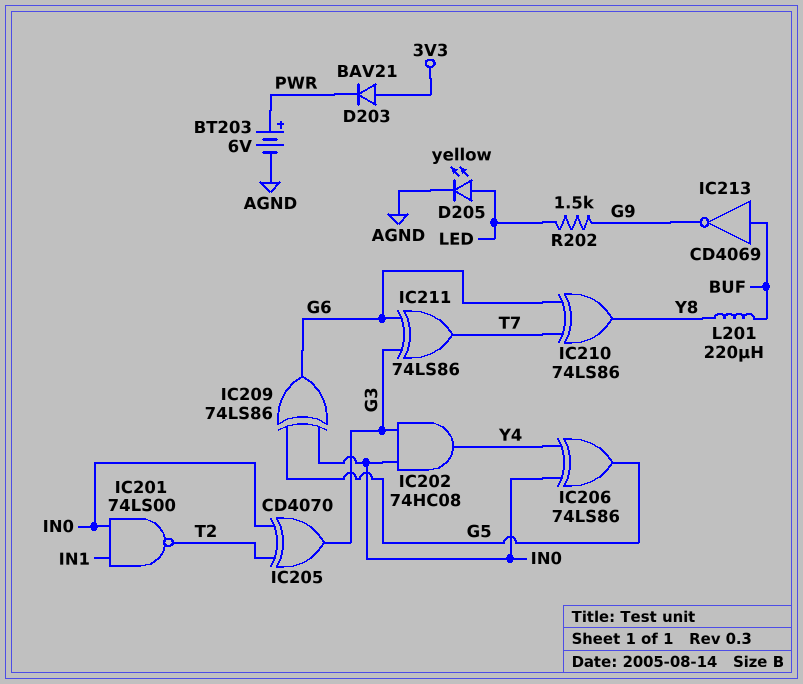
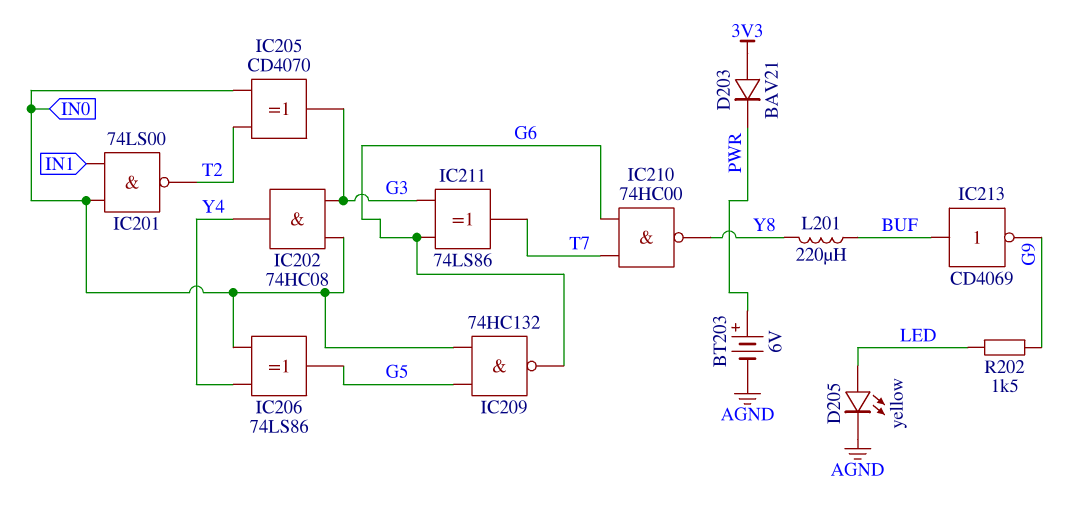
IC209: XOR 74LS86 (in G5, in IN0, out G6) -> NAND 74HC132 (in G5, in IN0, out G6)
IC210: XOR 74LS86 (in G6, in T7, out Y8) -> NAND 74HC00 (in G6, in T7, out Y8)

